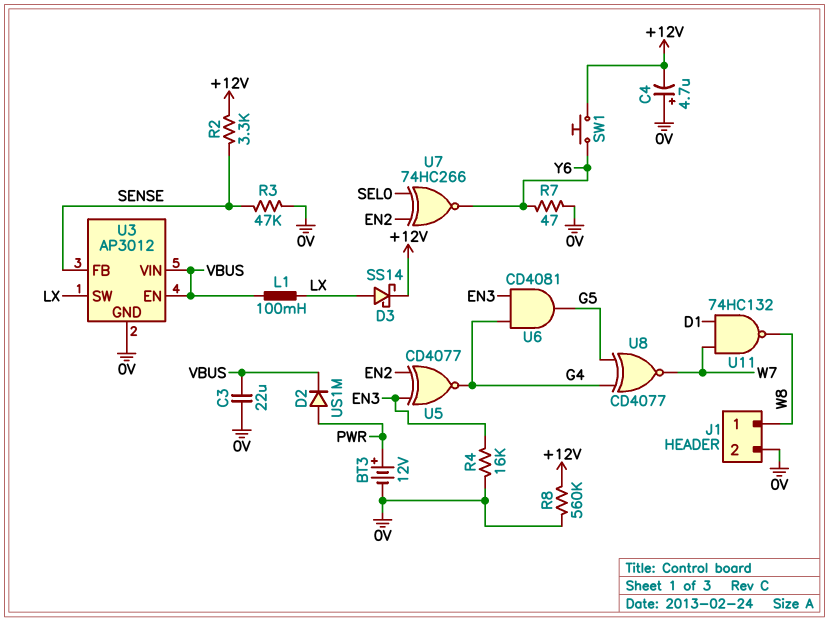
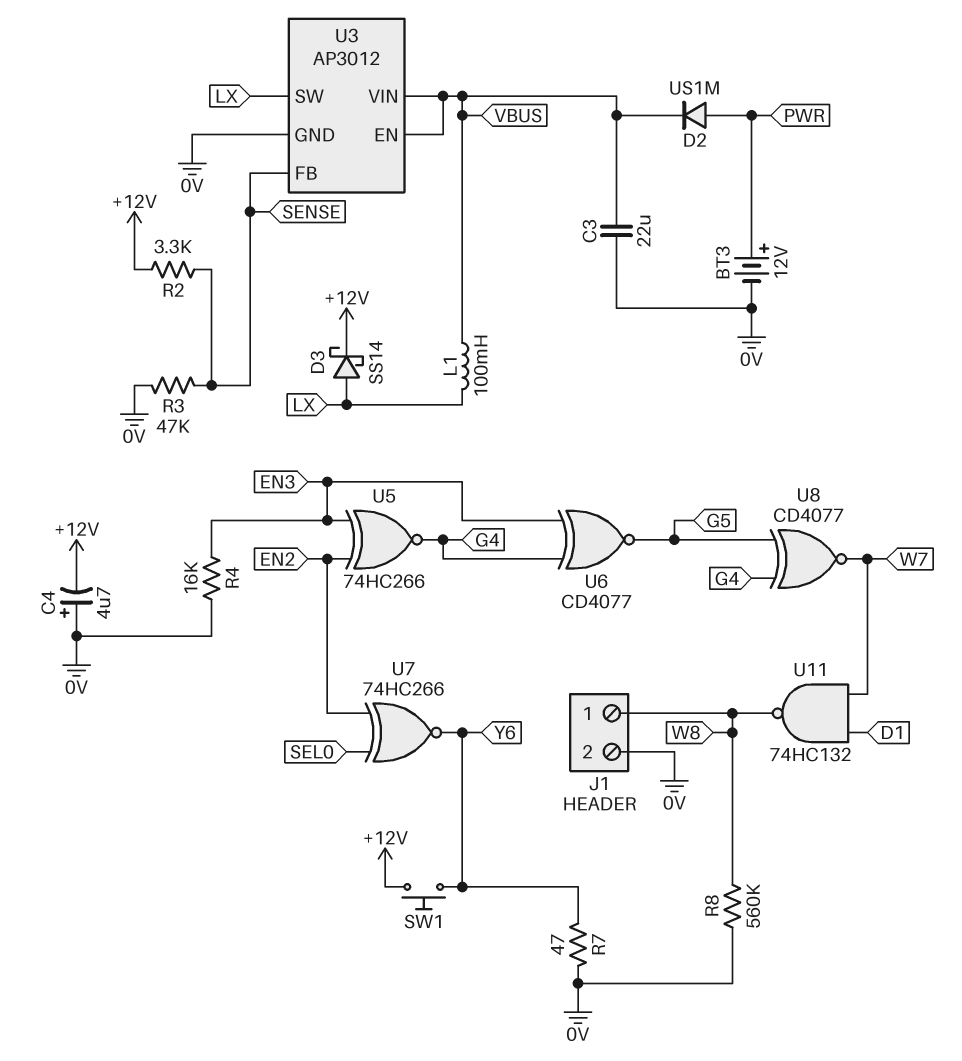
R8: 560k (+12V, 0V) -> 560k (0V, W8)
U5: XNOR CD4077 (in EN2, in EN3, out G4) -> XNOR 74HC266 (in EN2, in EN3, out G4)
U6: AND CD4081 (in EN3, in G4, out G5) -> XNOR CD4077 (in EN3, in G4, out G5)

